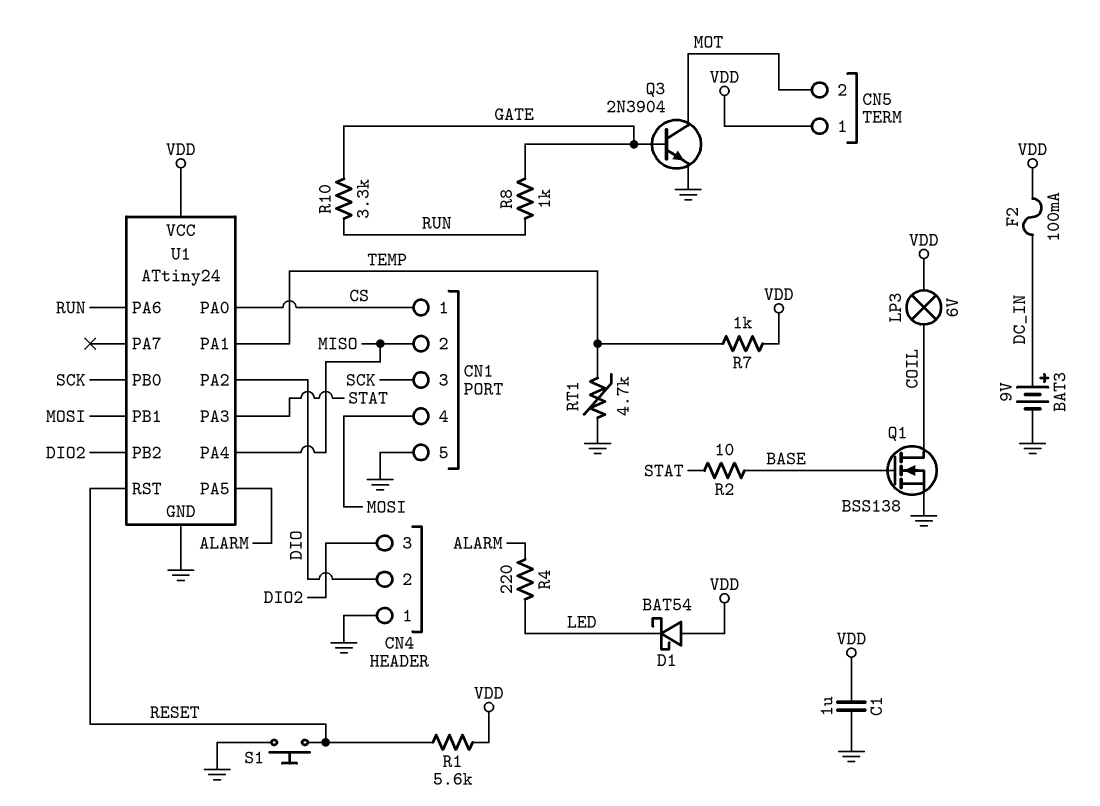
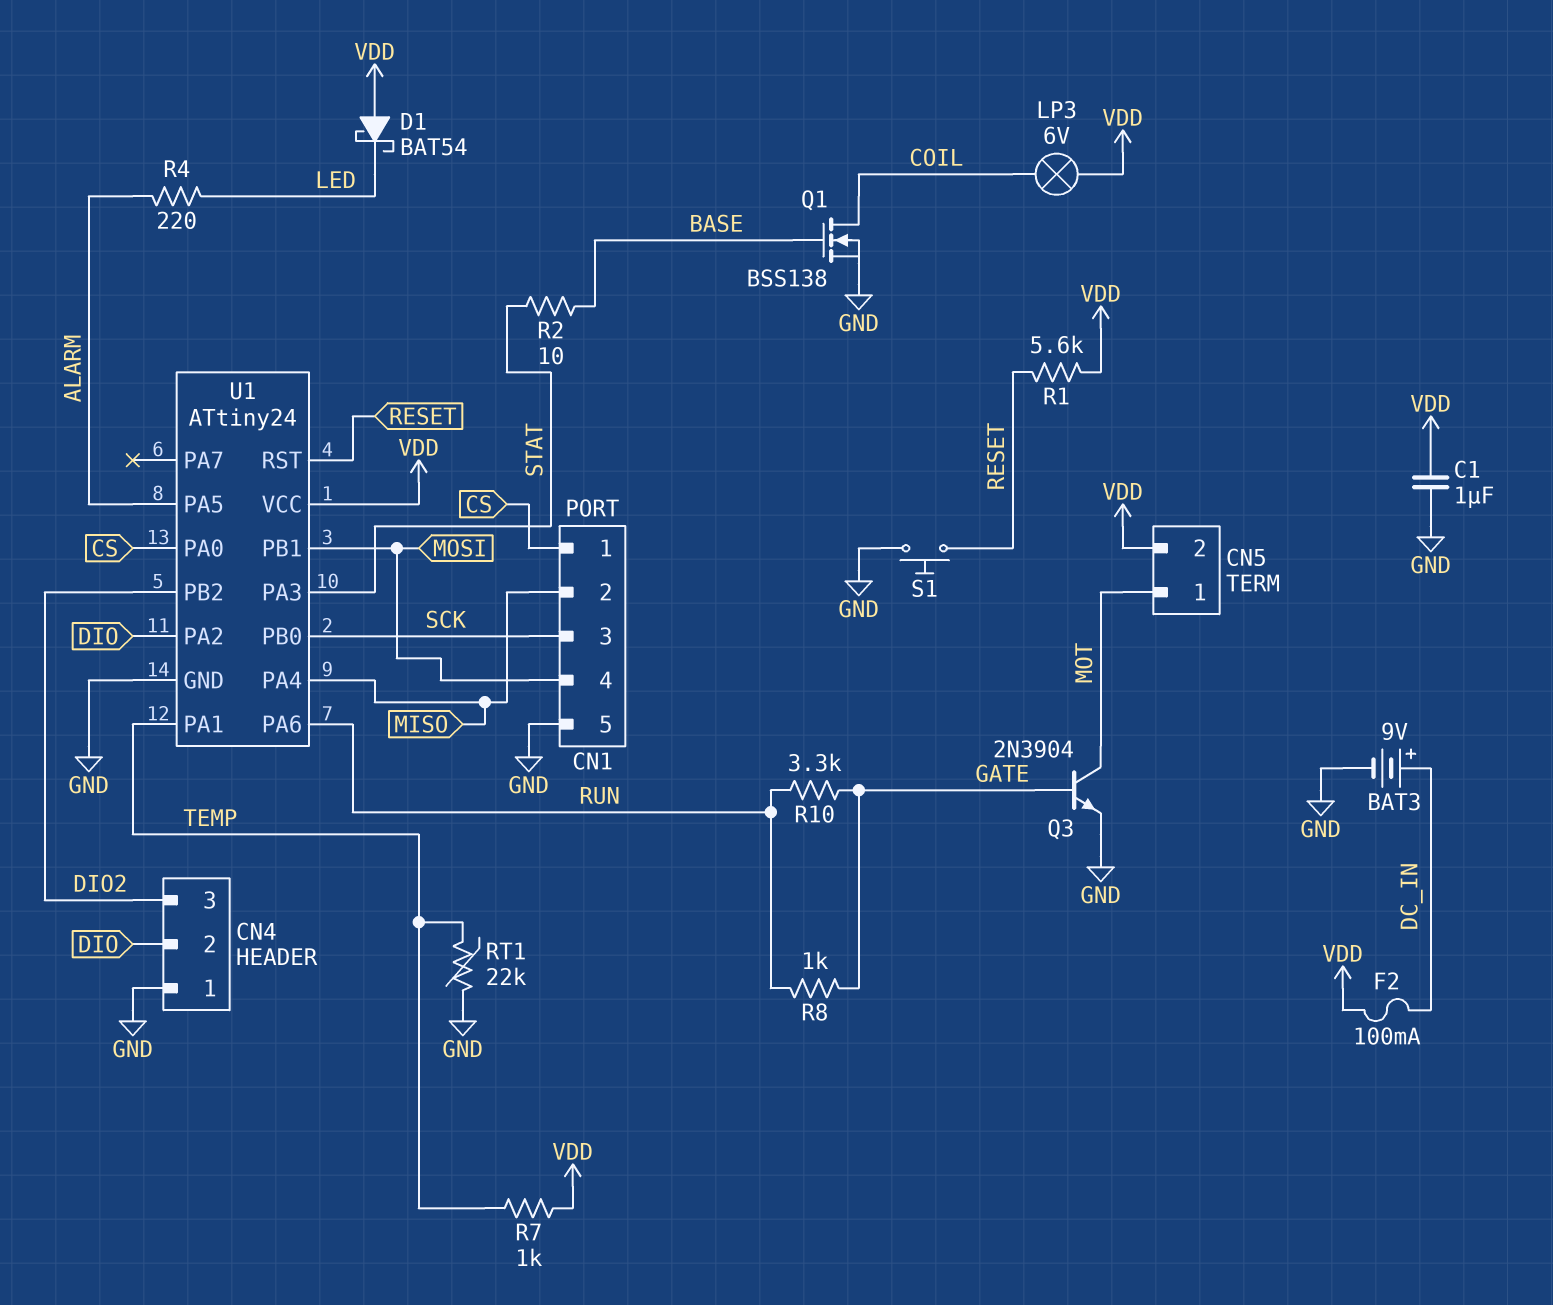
CN5 pin 1: VDD -> MOT
CN5 pin 2: MOT -> VDD
RT1: 4.7k (GND, TEMP) -> 22k (GND, TEMP)

